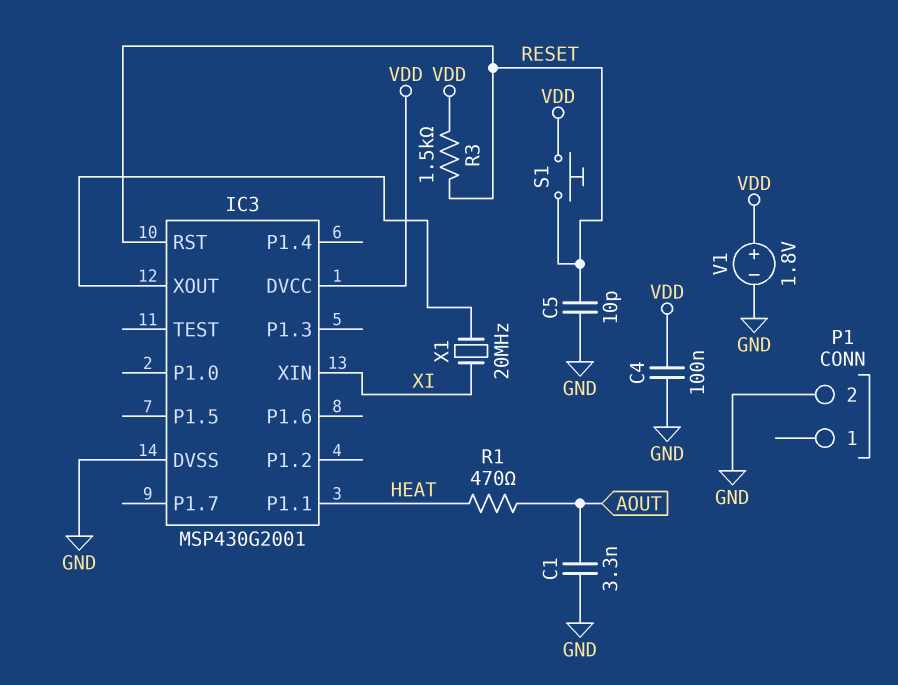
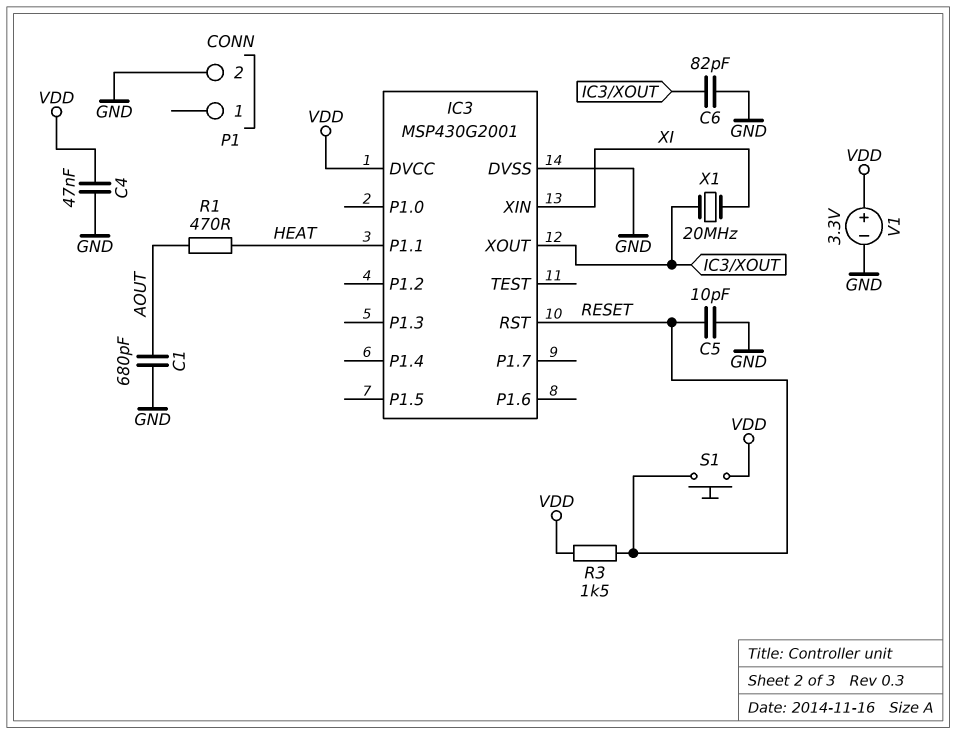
C1: 3.3nF (AOUT, GND) -> 680pF (AOUT, GND)
C4: 100nF (GND, VDD) -> 47nF (GND, VDD)
C6: none -> 82pF (GND, IC3/XOUT)
V1: 1.8V (plus VDD, minus GND) -> 3.3V (plus VDD, minus GND)

